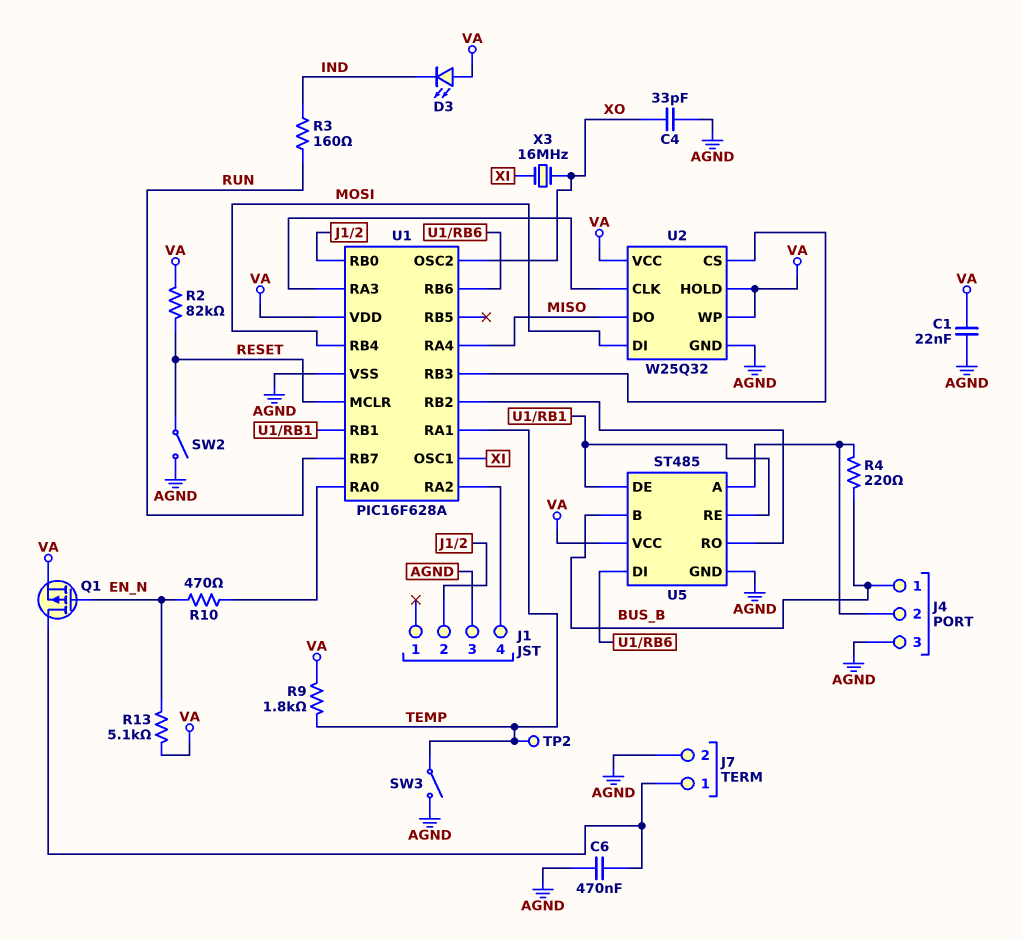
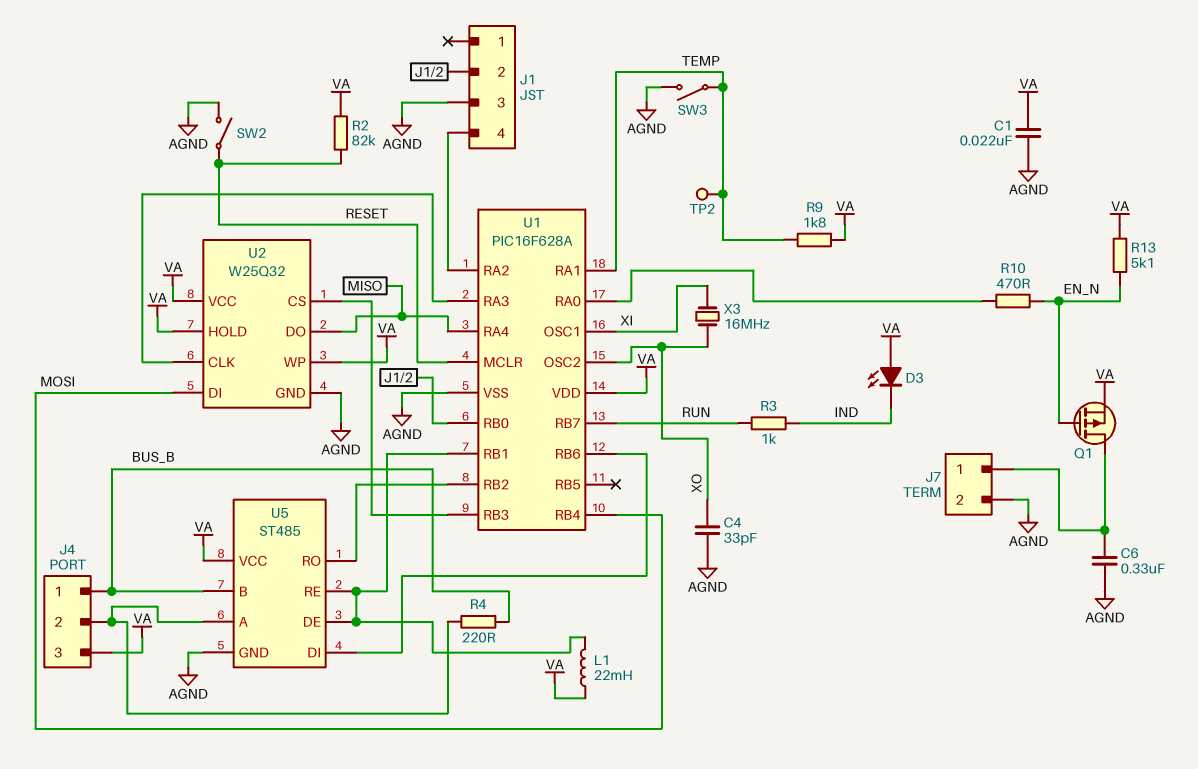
C6: 470nF (AGND, J7/1) -> 330nF (AGND, J7/1)
J4 pin 3: AGND -> VA
L1: none -> 22mH (U1/RB1, VA)
R3: 160 (IND, RUN) -> 1k (IND, RUN)

